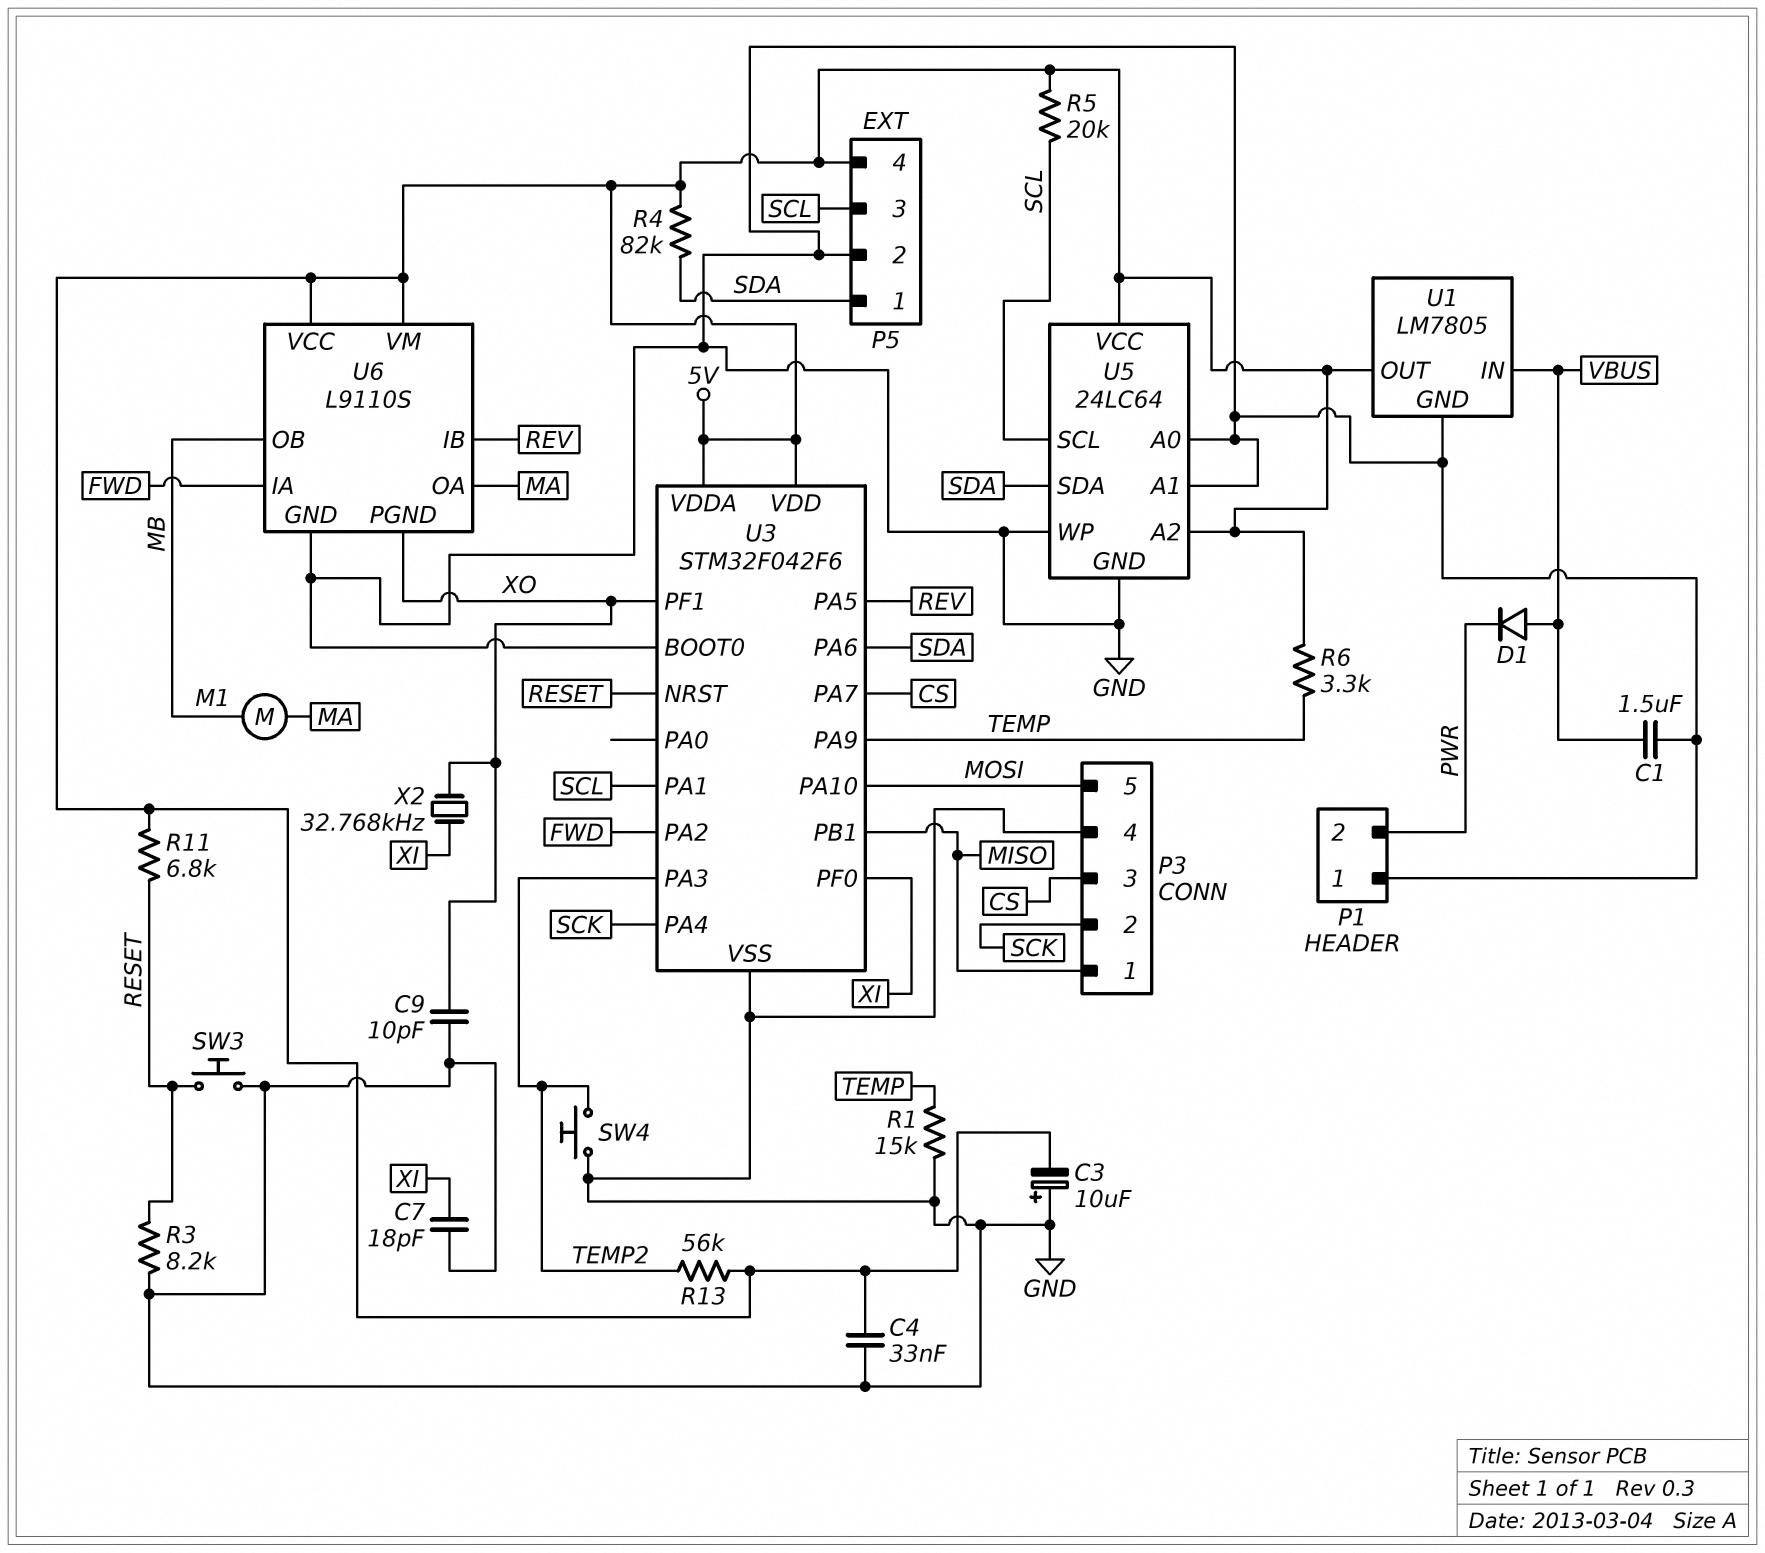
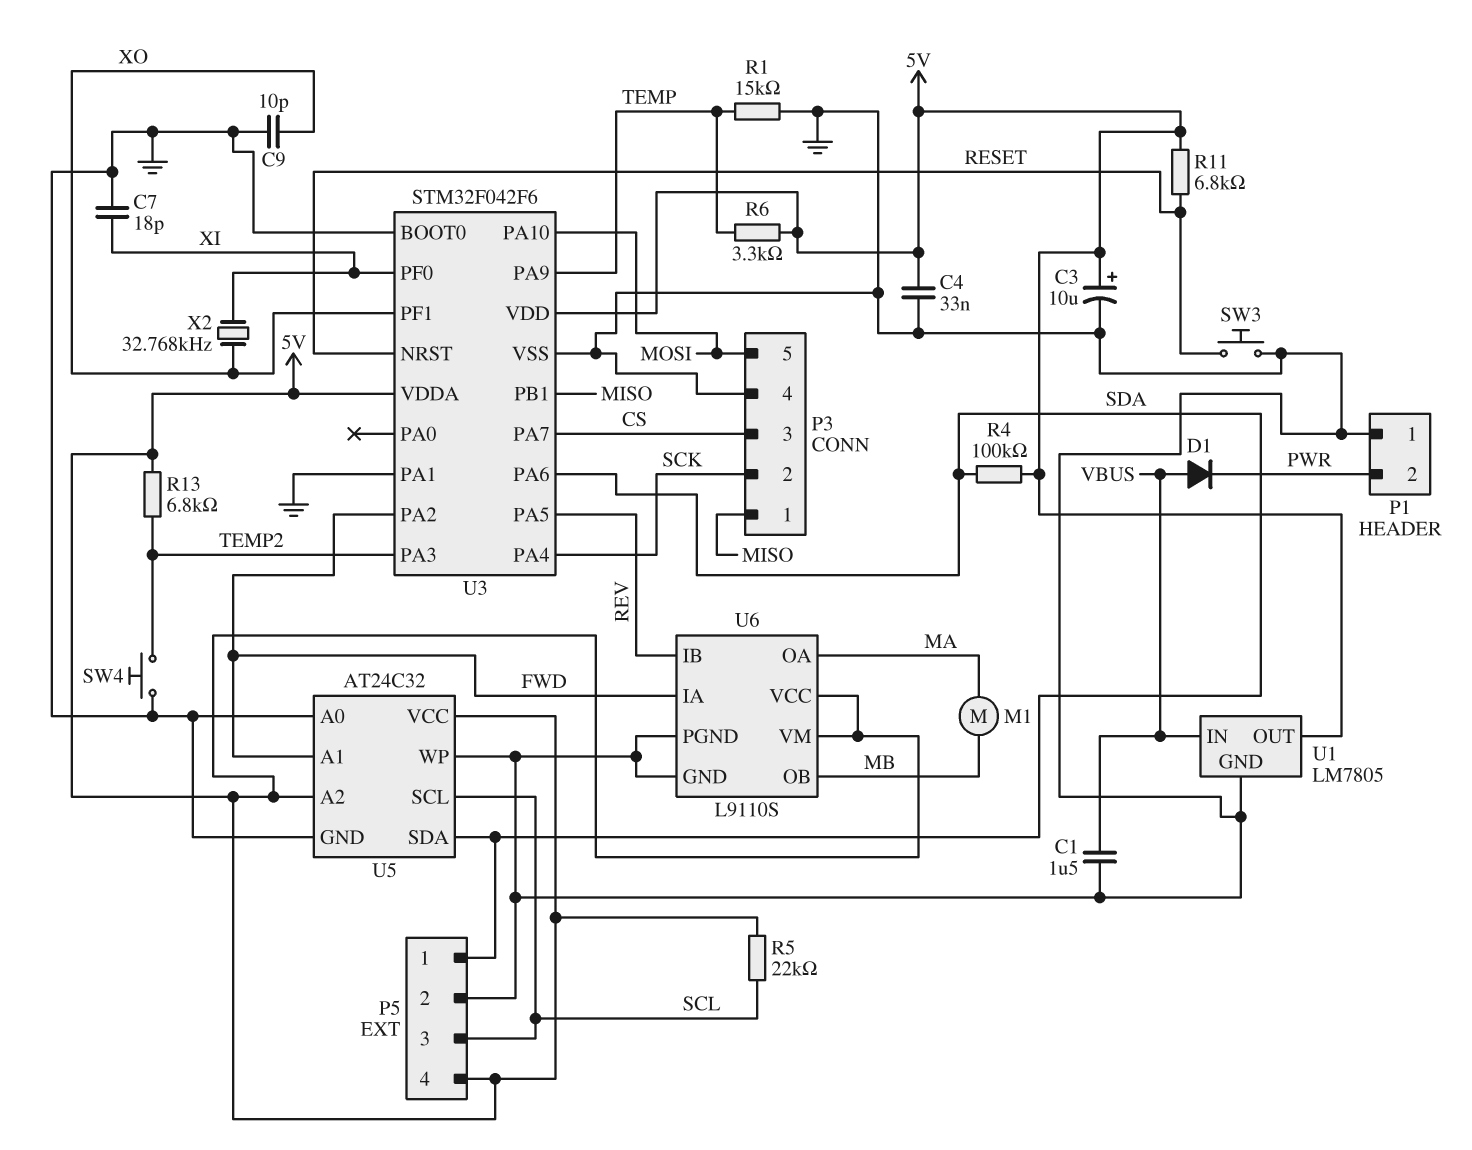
C3: 10uF (plus GND, minus 5V) -> 10uF (plus 5V, minus GND)
R3: 8.2k (GND, RESET) -> none
R4: 82k (5V, SDA) -> 100k (5V, SDA)
R5: 20k (5V, SCL) -> 22k (5V, SCL)
R13: 56k (5V, TEMP2) -> 6.8k (5V, TEMP2)
U3 pin PA1: SCL -> GND
U5: 24LC64 -> AT24C32
U5 pin A1: GND -> FWD
U6 pin PGND: XO -> GND

